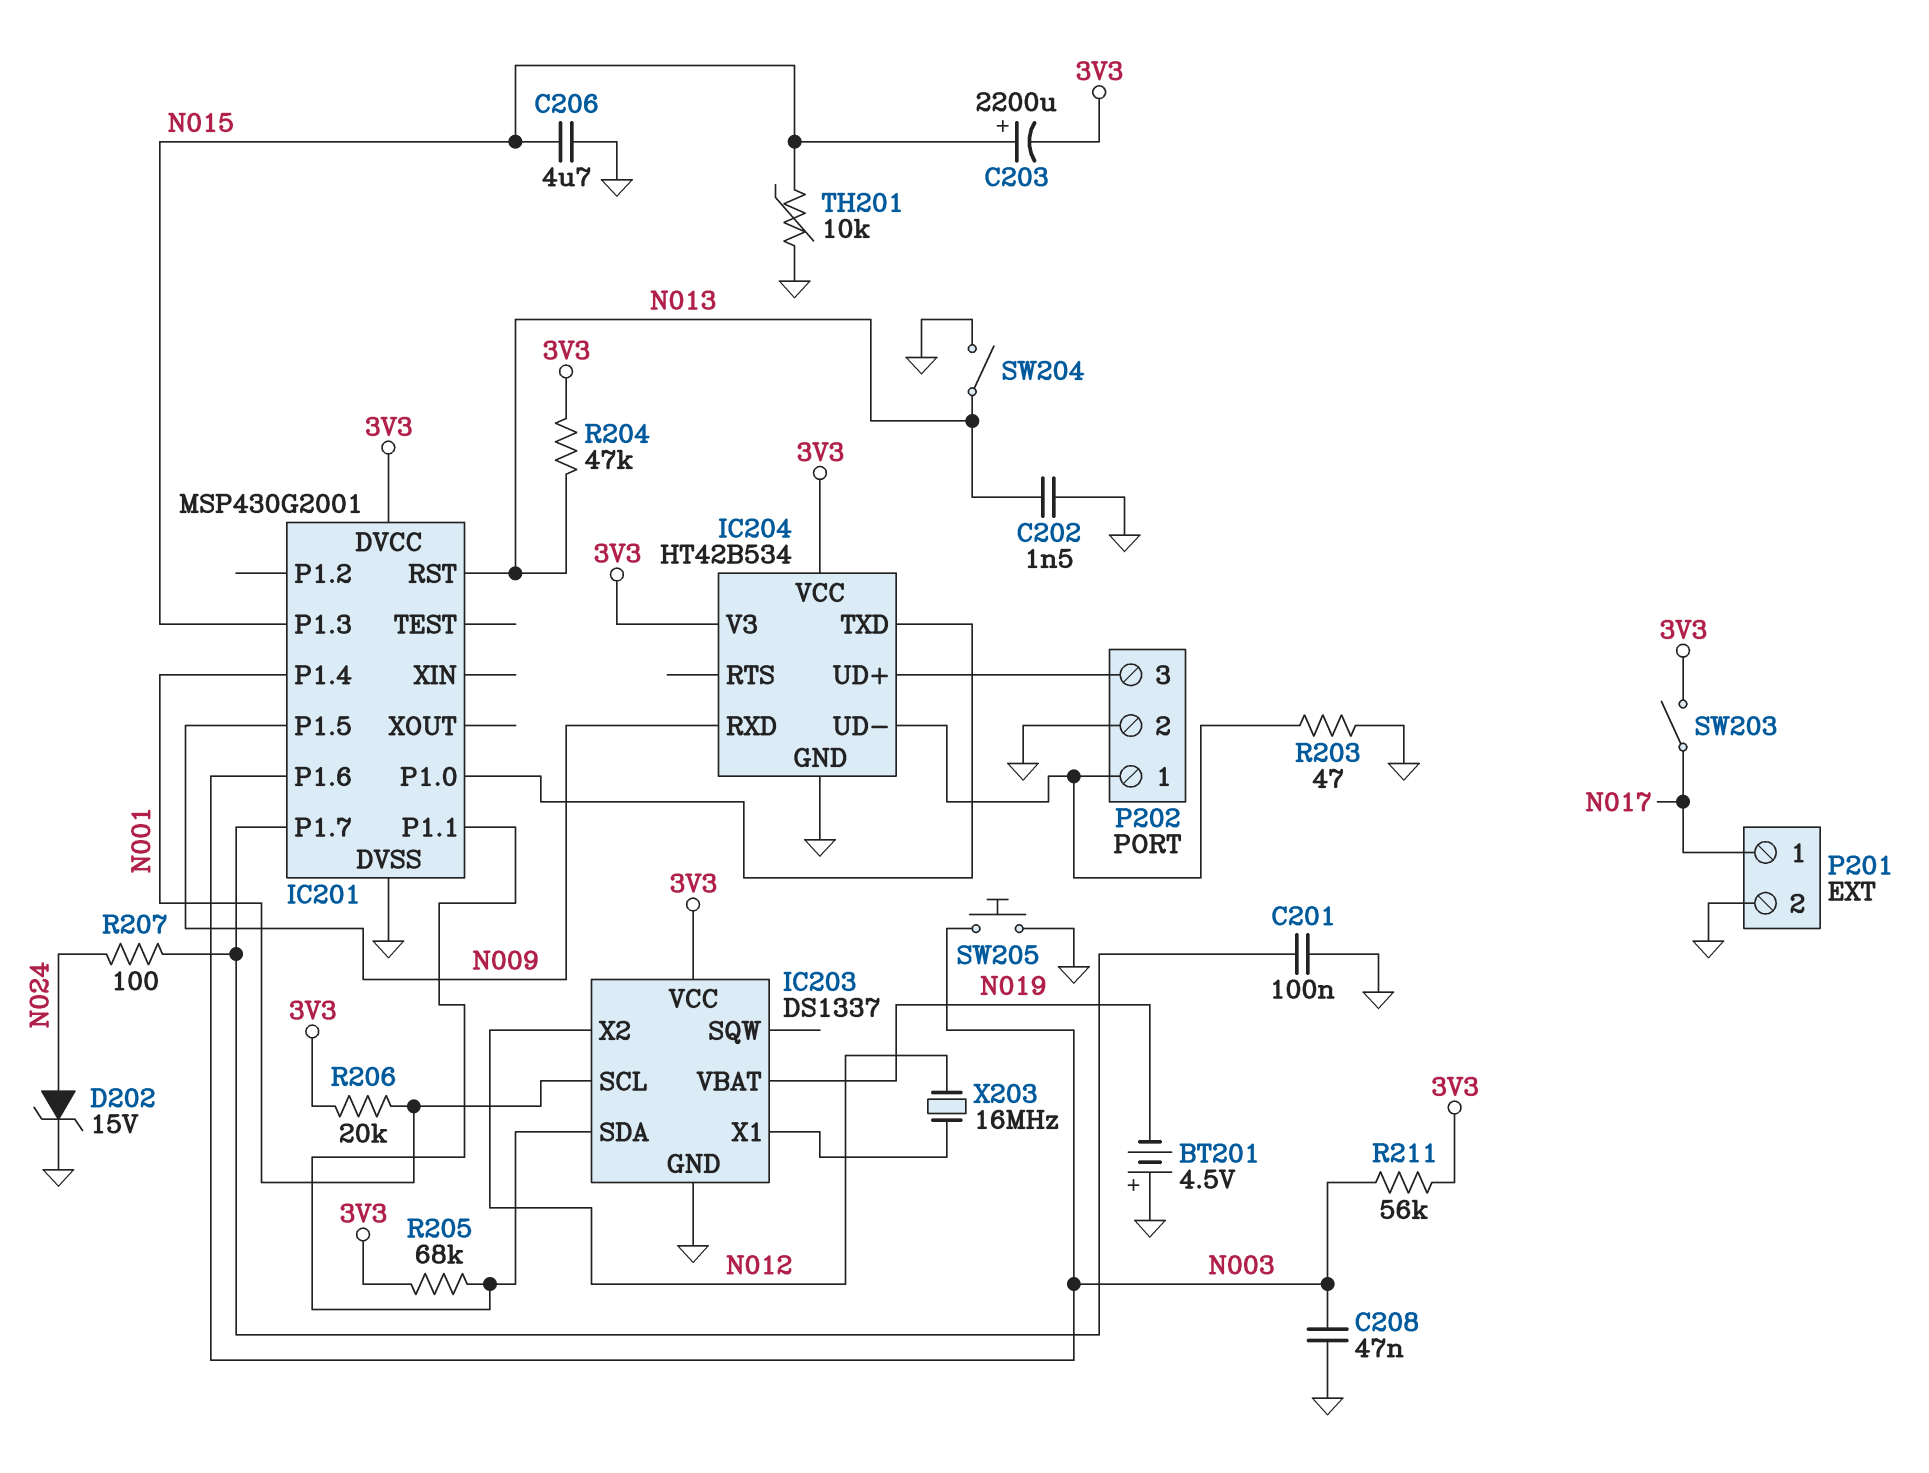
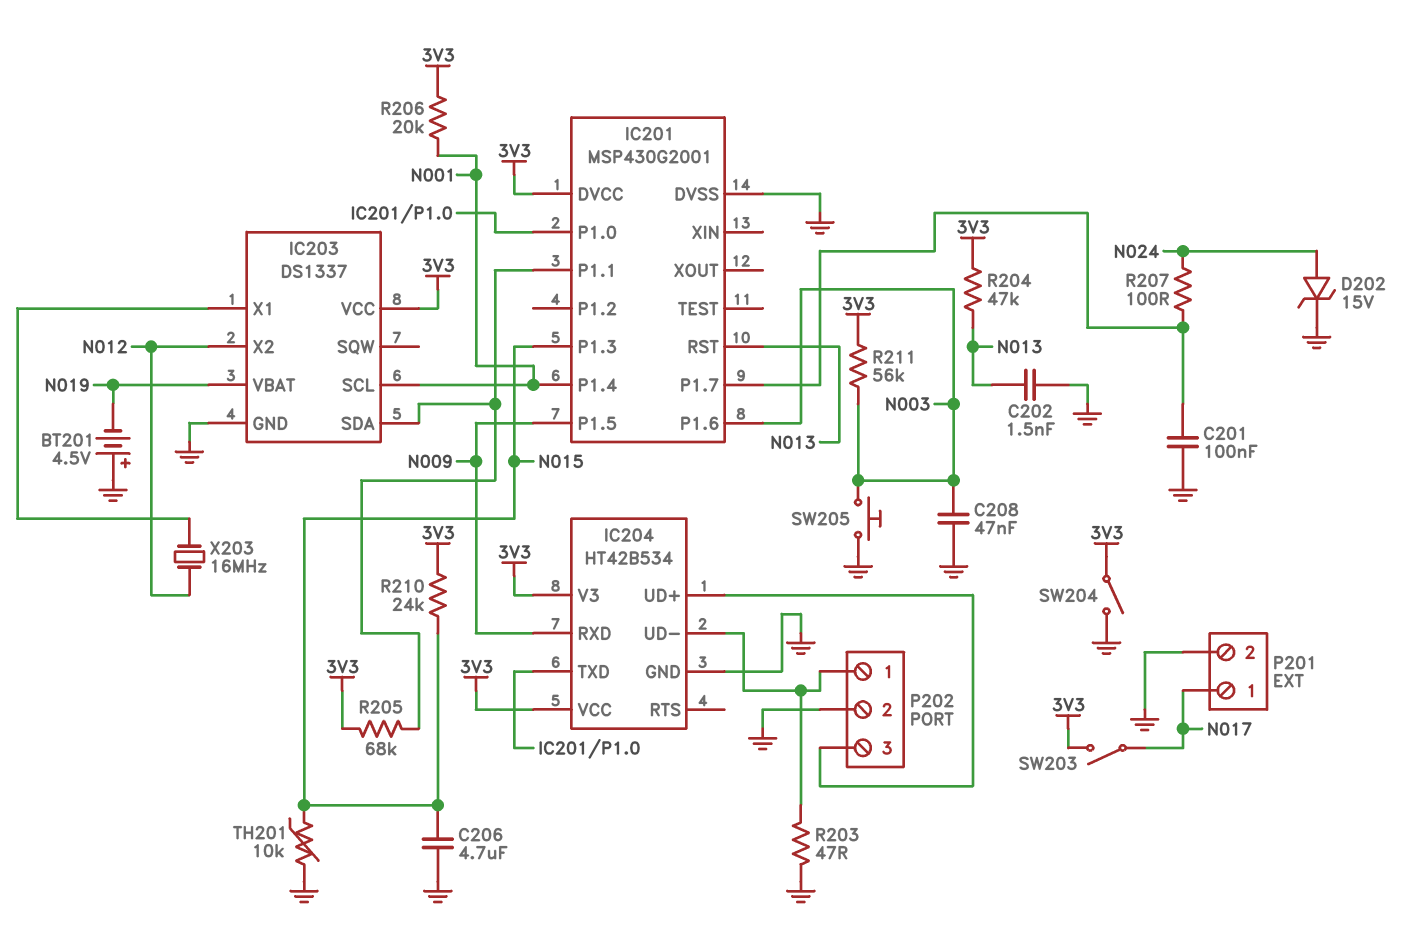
C203: 2200uF (plus N015, minus 3V3) -> none
R210: none -> 24k (3V3, N015)
SW204: switch (GND, N013) -> switch (3V3, GND)

